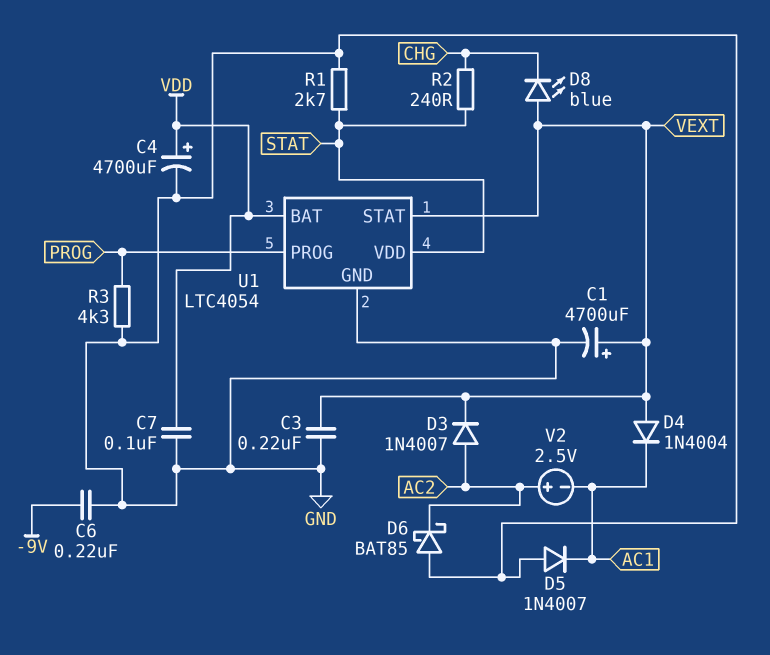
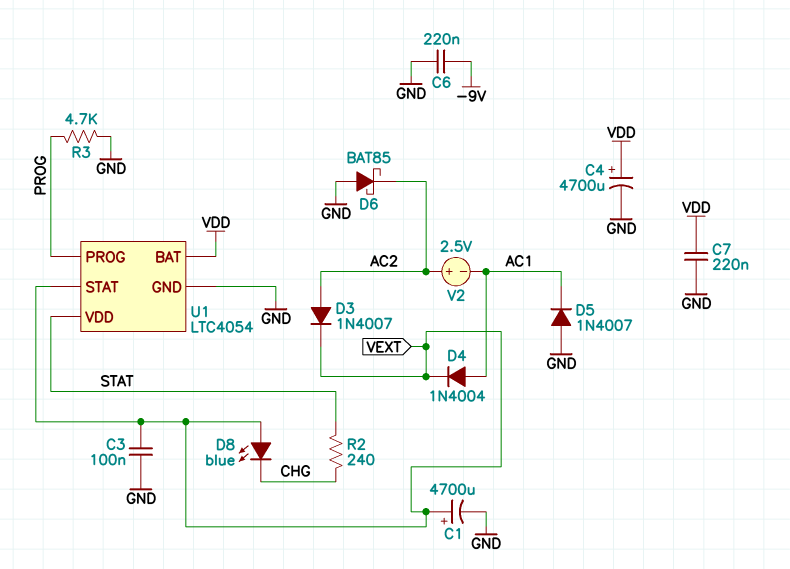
C3: 220nF (GND, VEXT) -> 100nF (GND, VEXT)
C7: 100nF (GND, VDD) -> 220nF (GND, VDD)
D4: diode 1N4004 (A VEXT, K AC1) -> diode 1N4004 (A AC1, K VEXT)
R1: 2.7k (GND, STAT) -> none
R3: 4.3k (GND, PROG) -> 4.7k (GND, PROG)

